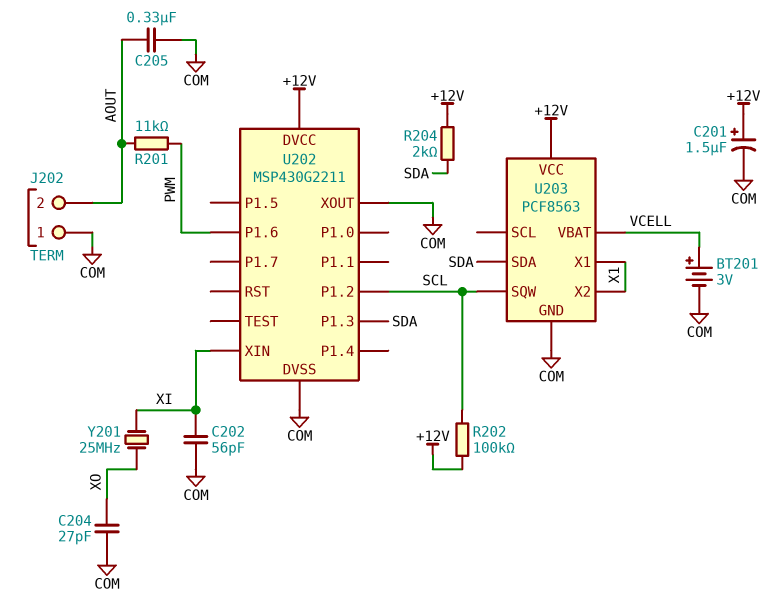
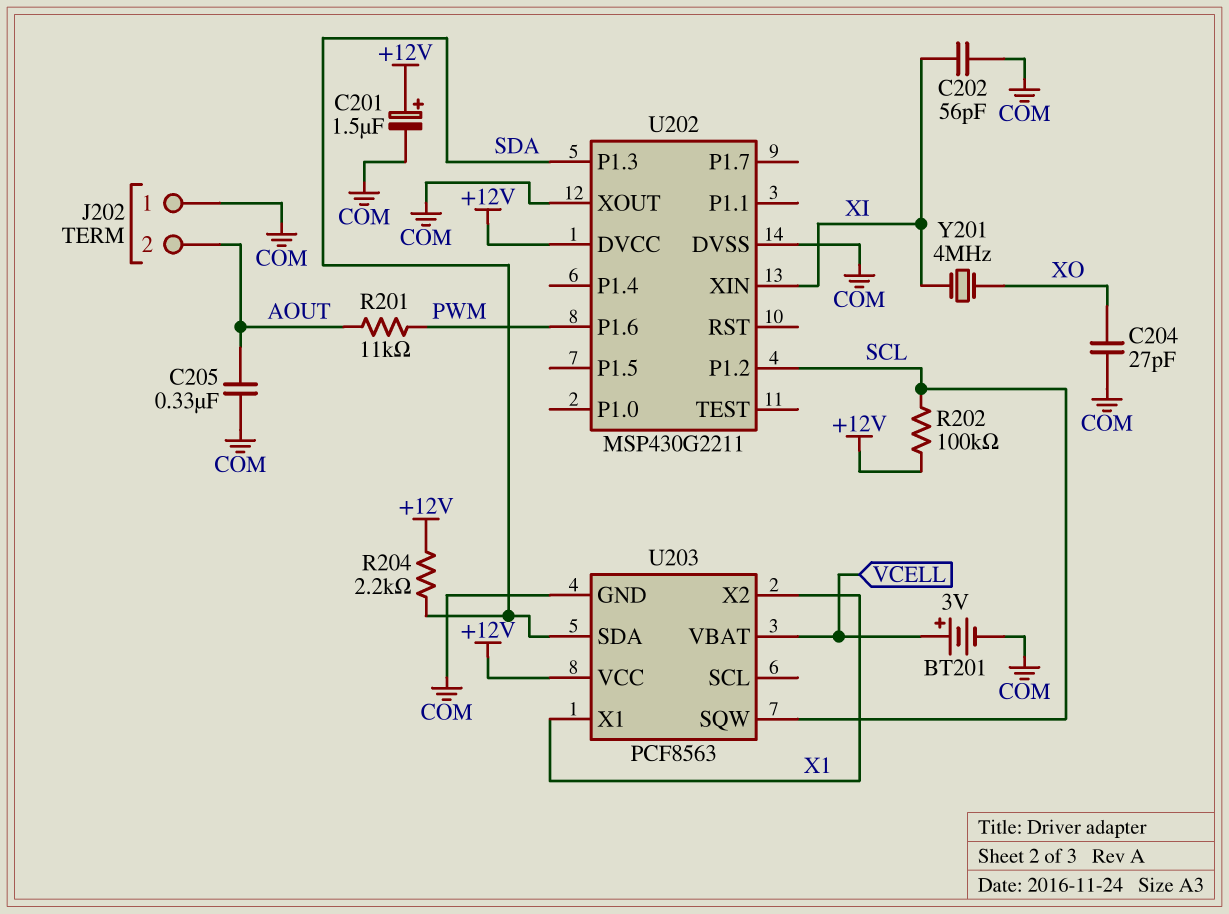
R204: 2k (+12V, SDA) -> 2.2k (+12V, SDA)
Y201: 25MHz (XI, XO) -> 4MHz (XI, XO)

